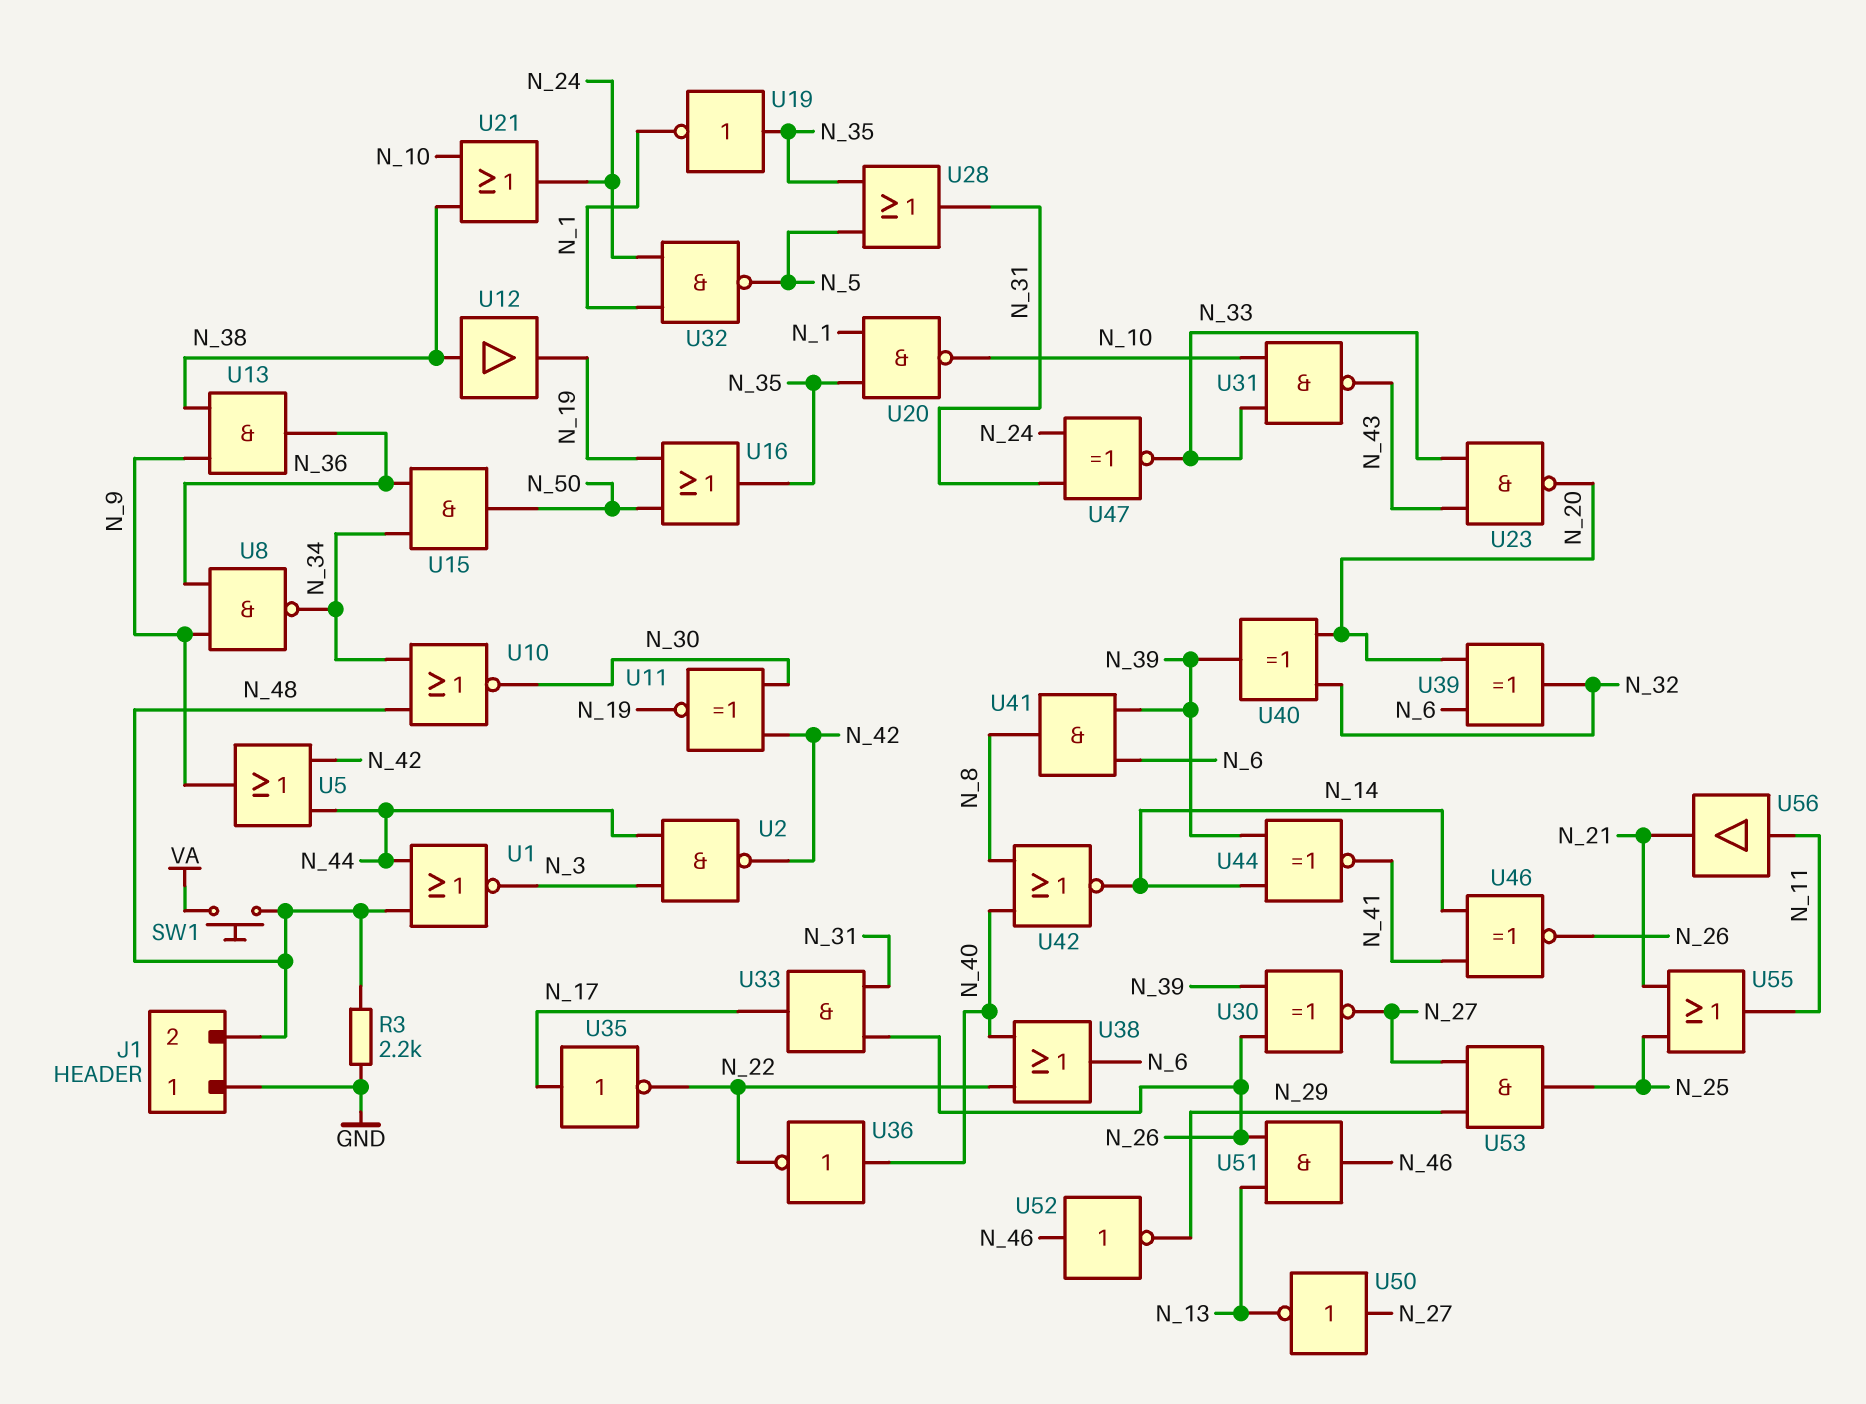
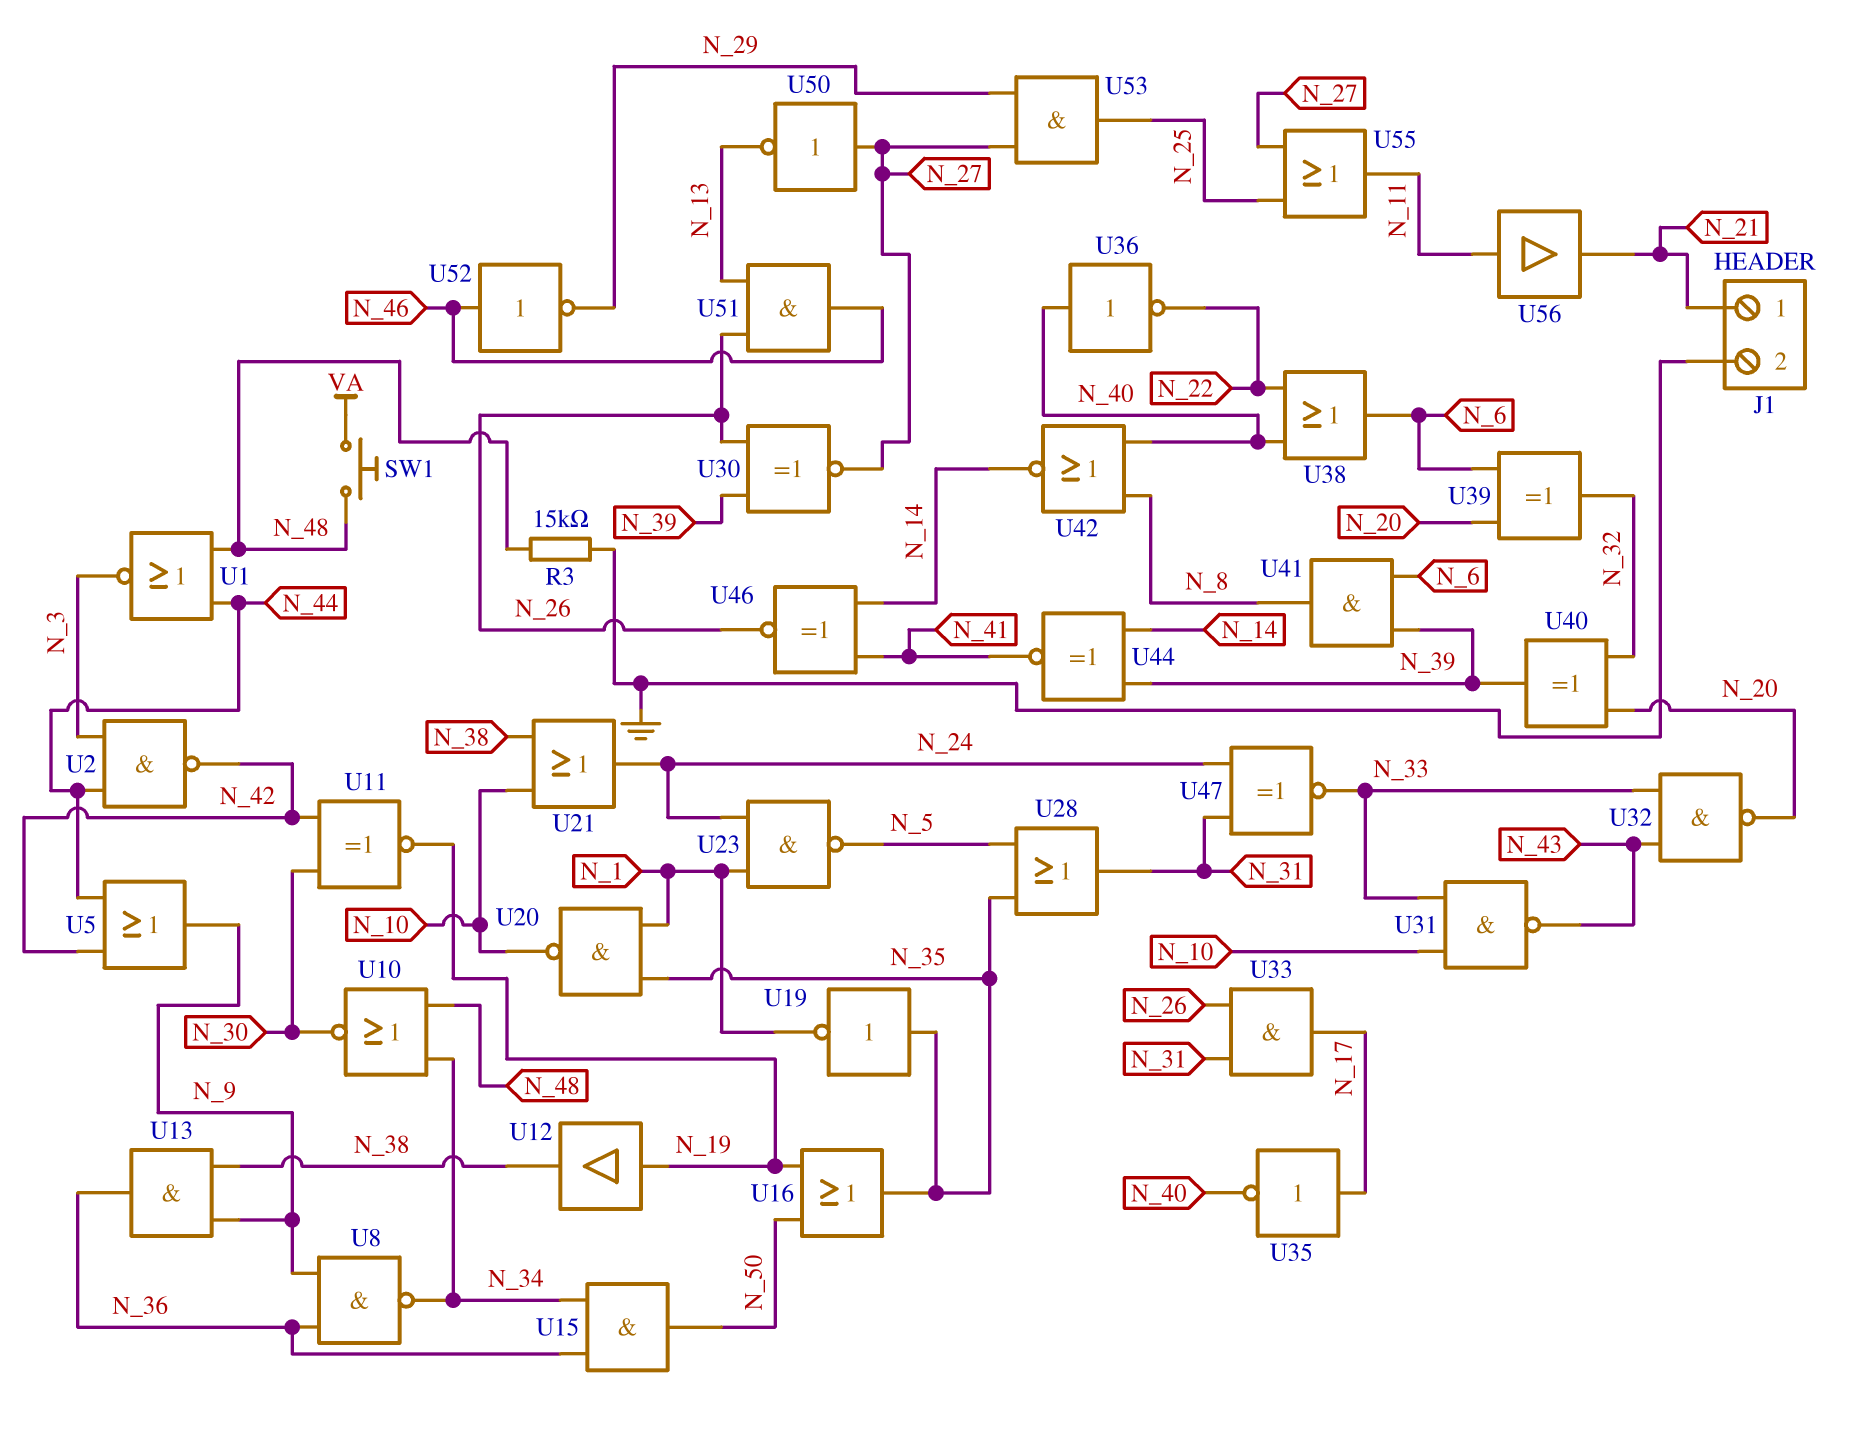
J1 pin 1: GND -> N_21
J1 pin 2: N_48 -> GND
R3: 2.2k (GND, N_48) -> 15k (GND, N_48)
U12: buffer (in N_38, out N_19) -> buffer (in N_19, out N_38)
U23: NAND (in N_33, in N_43, out N_20) -> NAND (in N_1, in N_24, out N_5)
U32: NAND (in N_1, in N_24, out N_5) -> NAND (in N_33, in N_43, out N_20)
U35: NOT (in N_17, out N_22) -> NOT (in N_17, out N_40)
U55: OR (in N_21, in N_25, out N_11) -> OR (in N_25, in N_27, out N_11)

